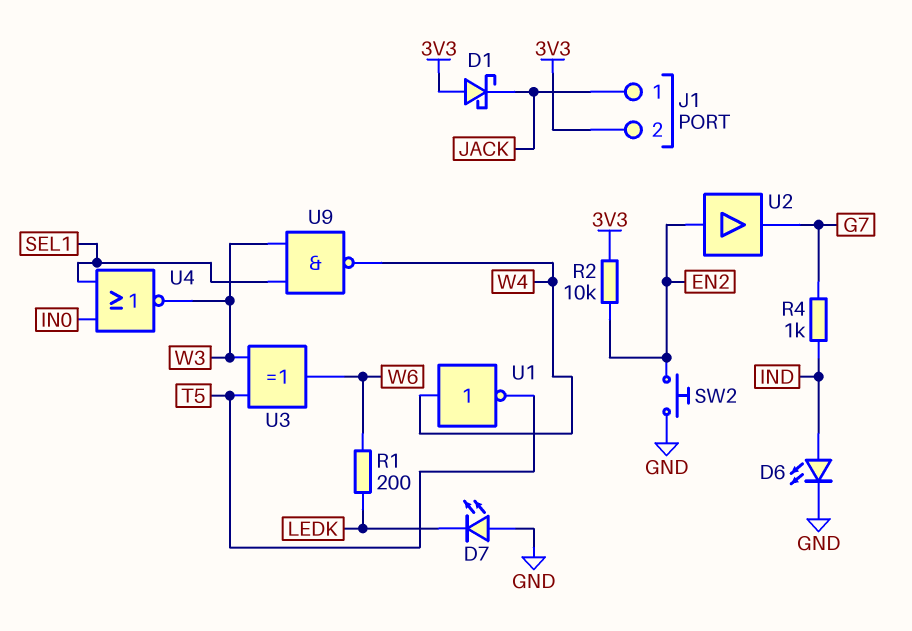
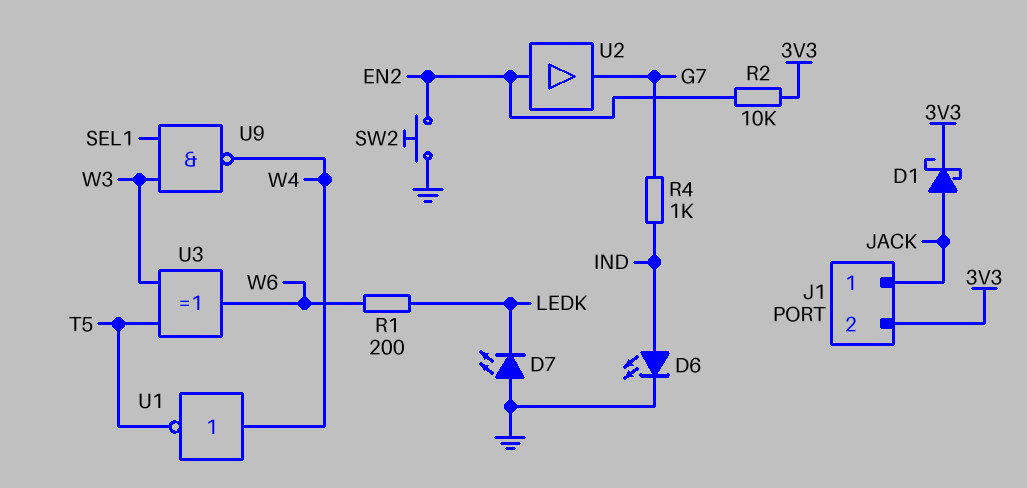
D1: schottky (A 3V3, K JACK) -> schottky (A JACK, K 3V3)
U4: NOR (in IN0, in SEL1, out W3) -> none

